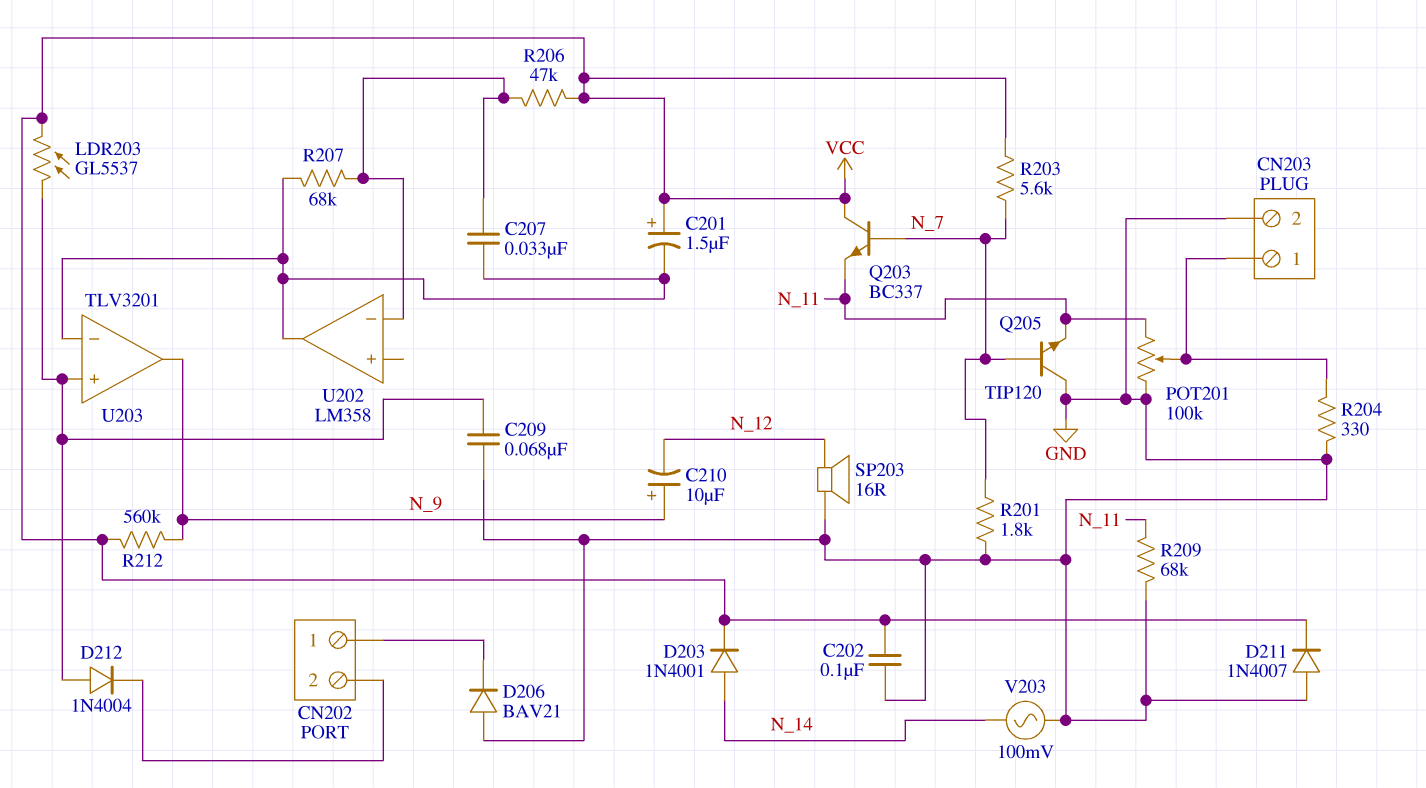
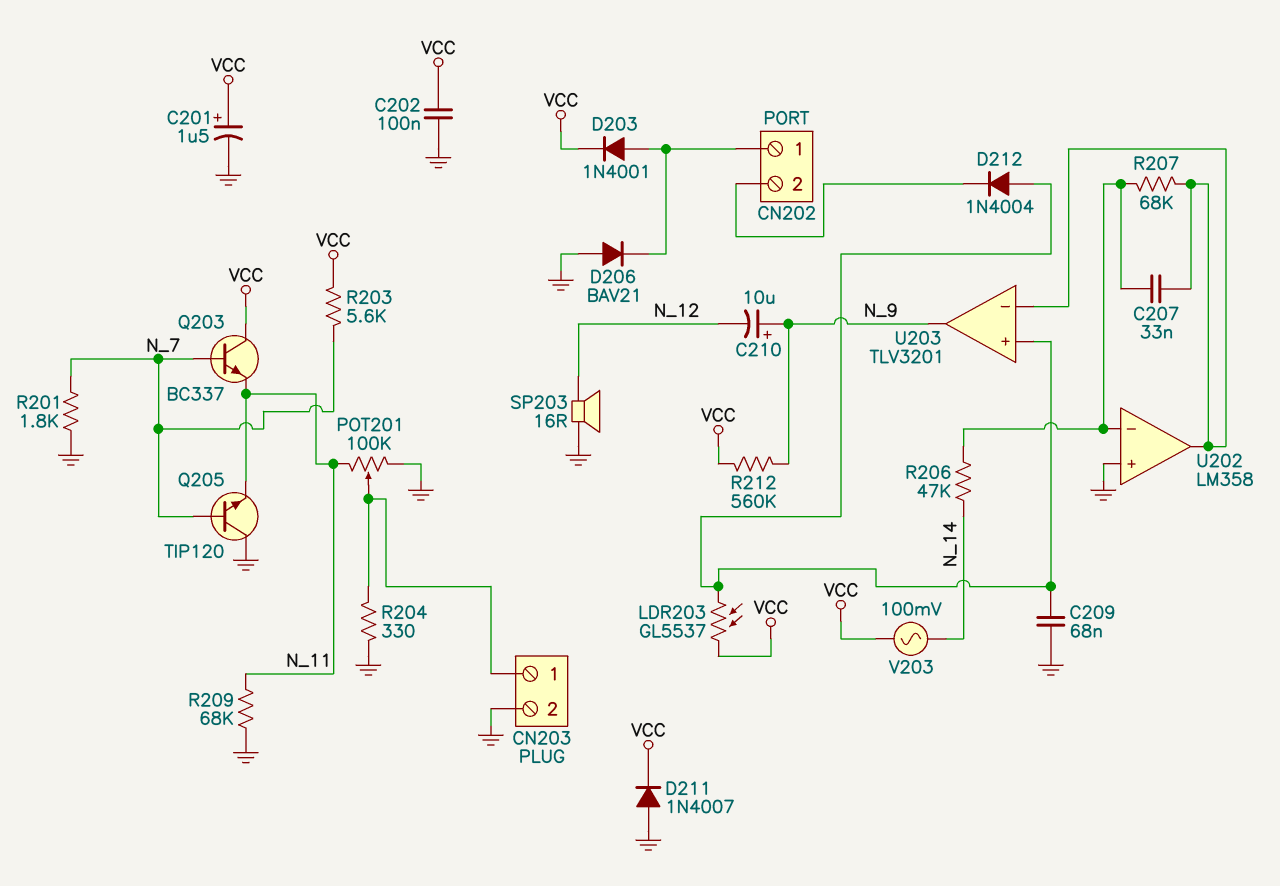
C201: 1.5uF (plus VCC, minus U202/out) -> 1.5uF (plus VCC, minus GND)
D203: diode 1N4001 (A N_14, K VCC) -> diode 1N4001 (A CN202/1, K VCC)
R206: 47k (U202/in-, VCC) -> 47k (N_14, U202/in-)
U202 pin in+: none -> GND
V203: AC 100mV (GND, N_14) -> AC 100mV (N_14, VCC)

